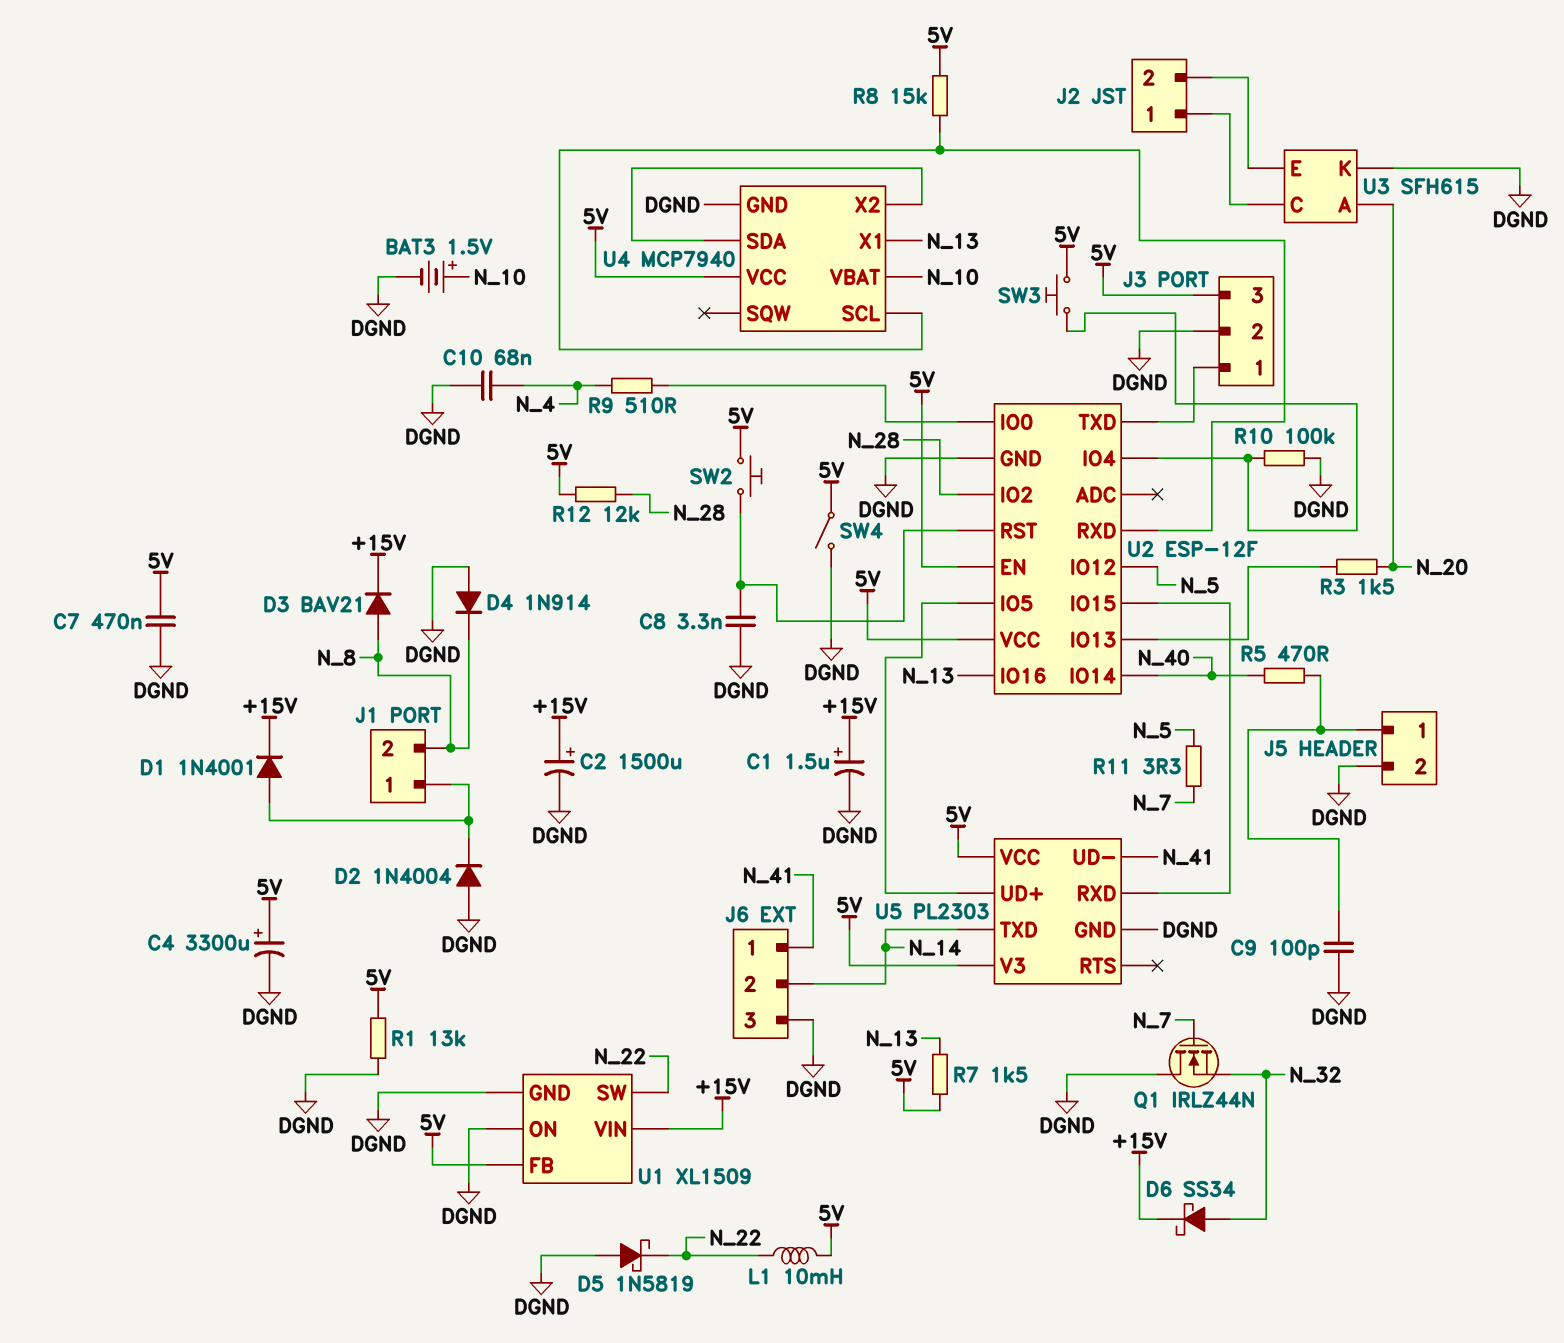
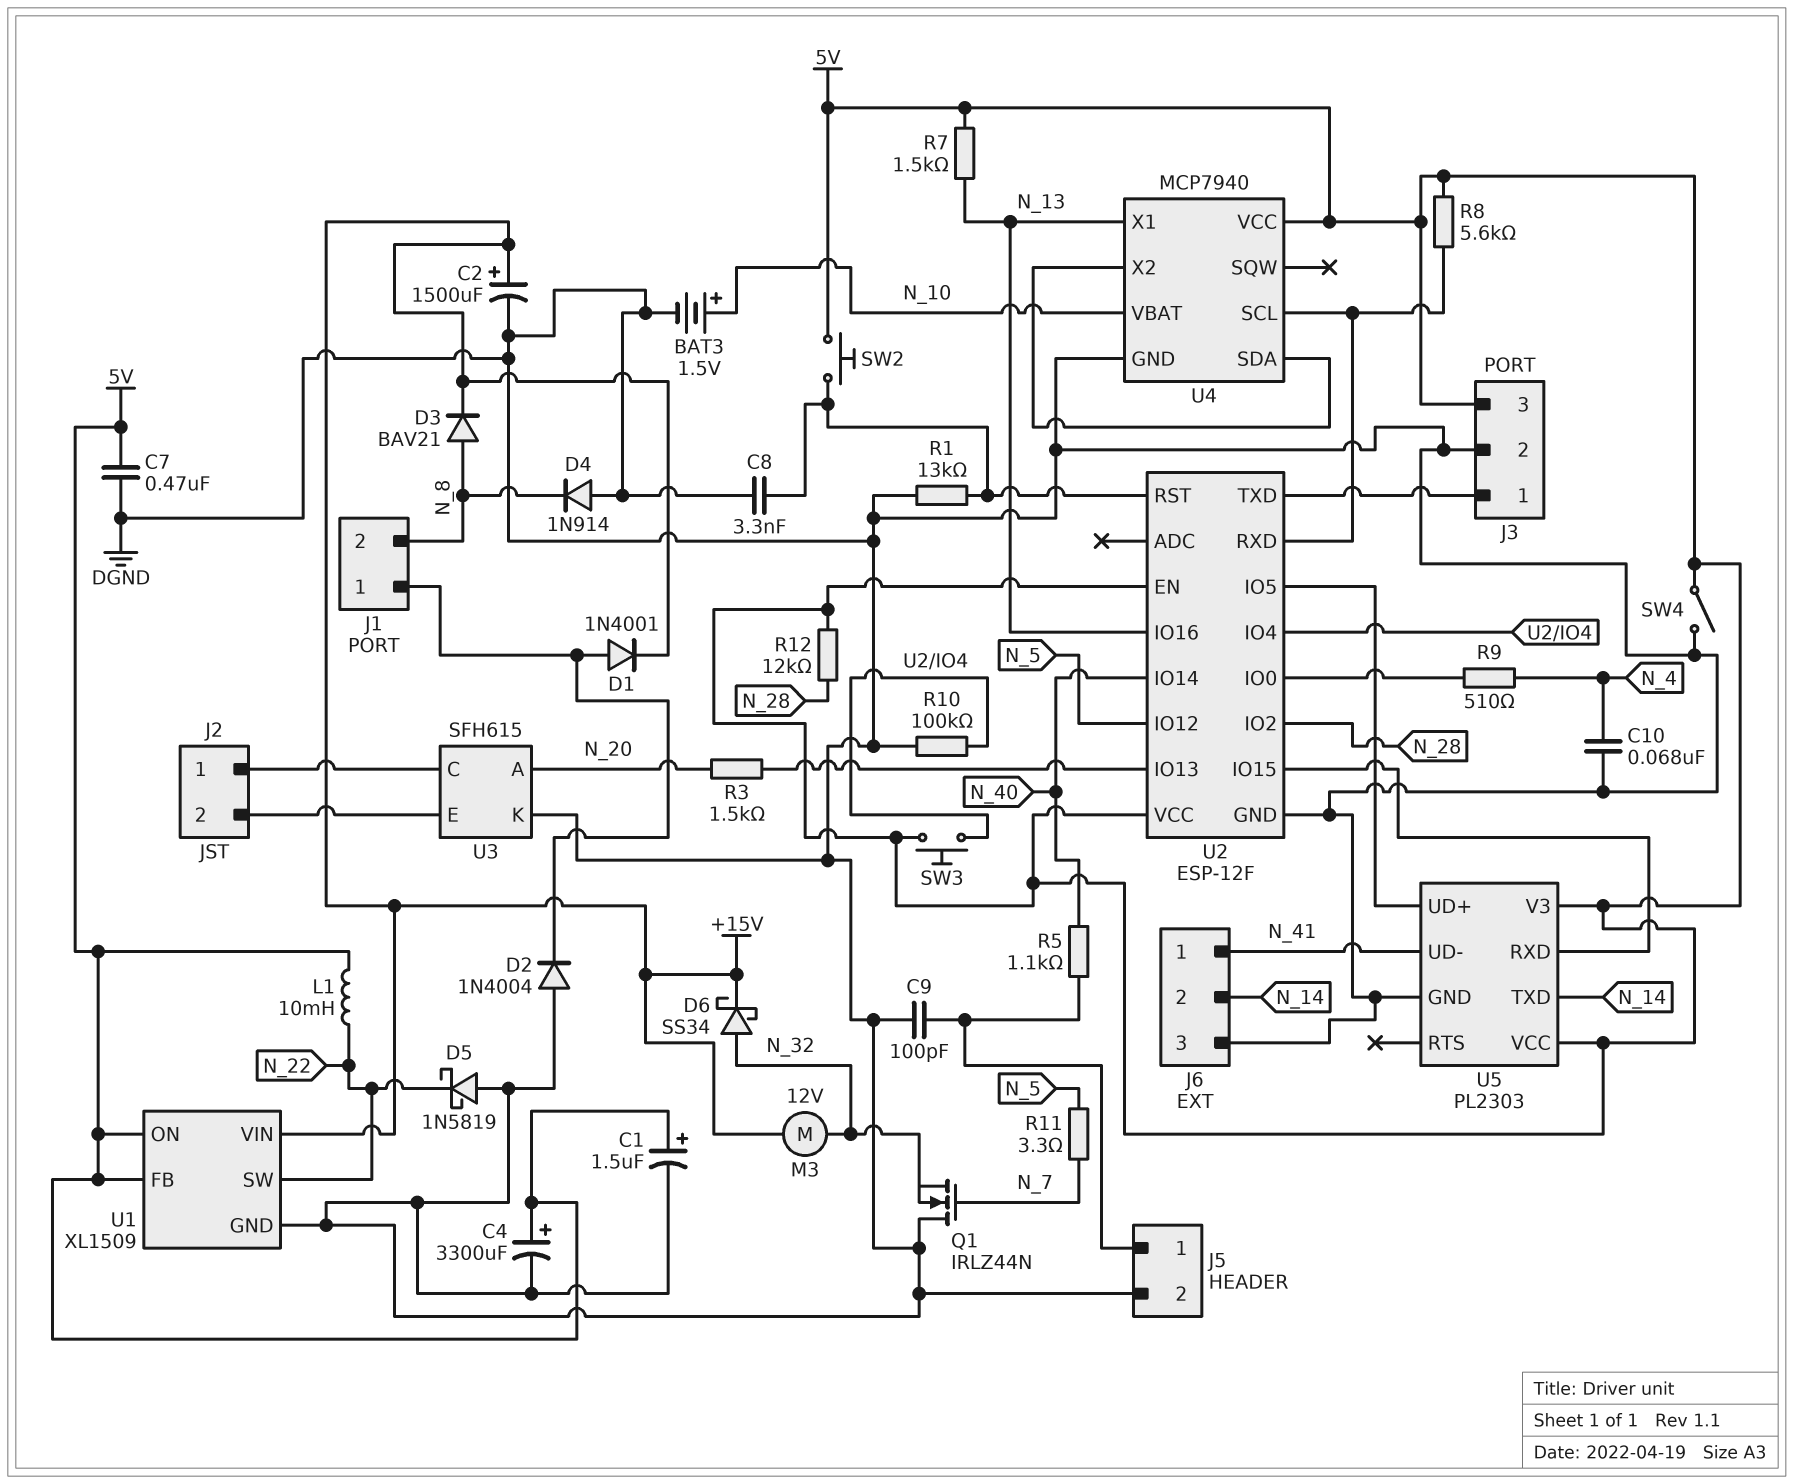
C1: 1.5uF (plus +15V, minus DGND) -> 1.5uF (plus 5V, minus DGND)
M3: none -> motor 12V (+15V, N_32)
R1: 13k (5V, DGND) -> 13k (DGND, U2/RST)
R5: 470 (J5/1, N_40) -> 1.1k (J5/1, N_40)
R8: 15k (5V, U2/RXD) -> 5.6k (5V, U2/RXD)
U1 pin ON: DGND -> 5V

